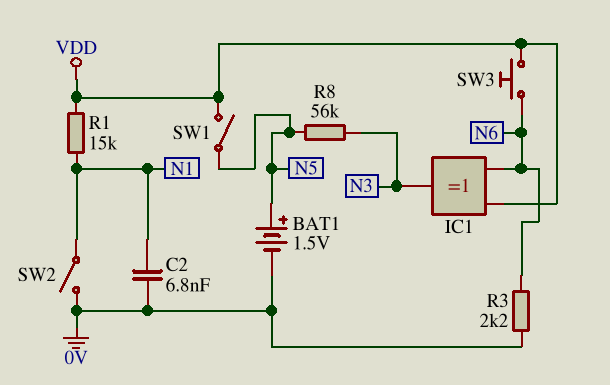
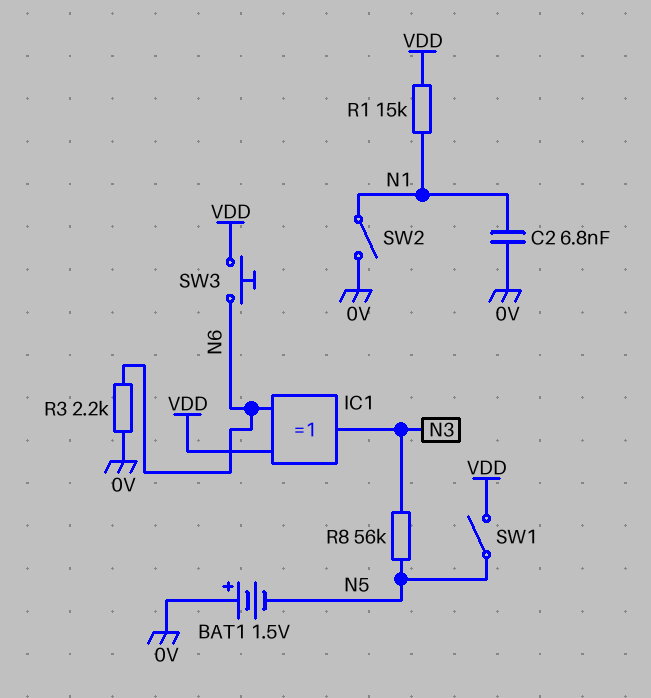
BAT1: 1.5V (plus N5, minus 0V) -> 1.5V (plus 0V, minus N5)

